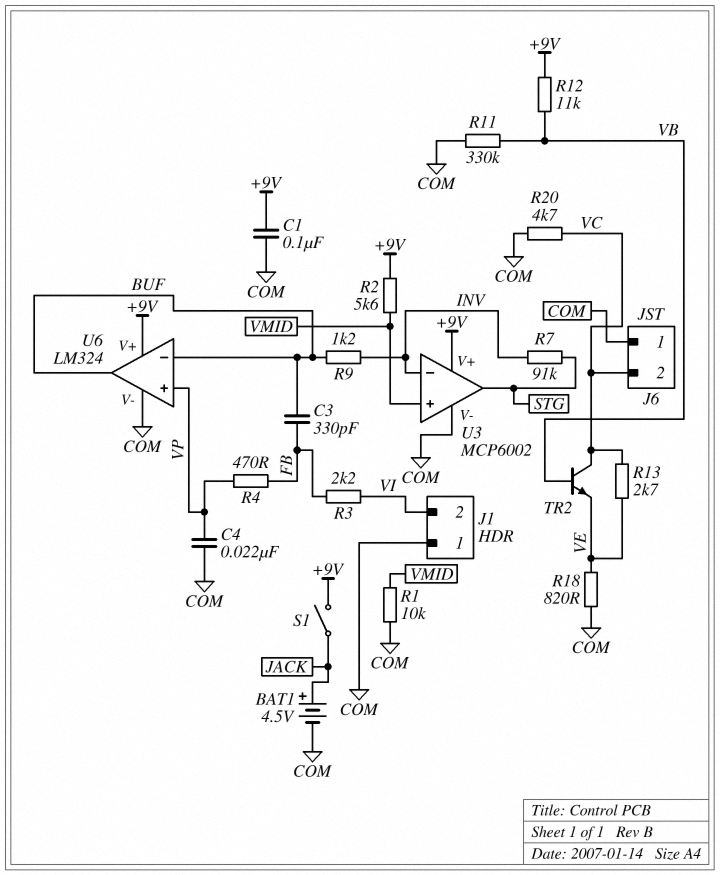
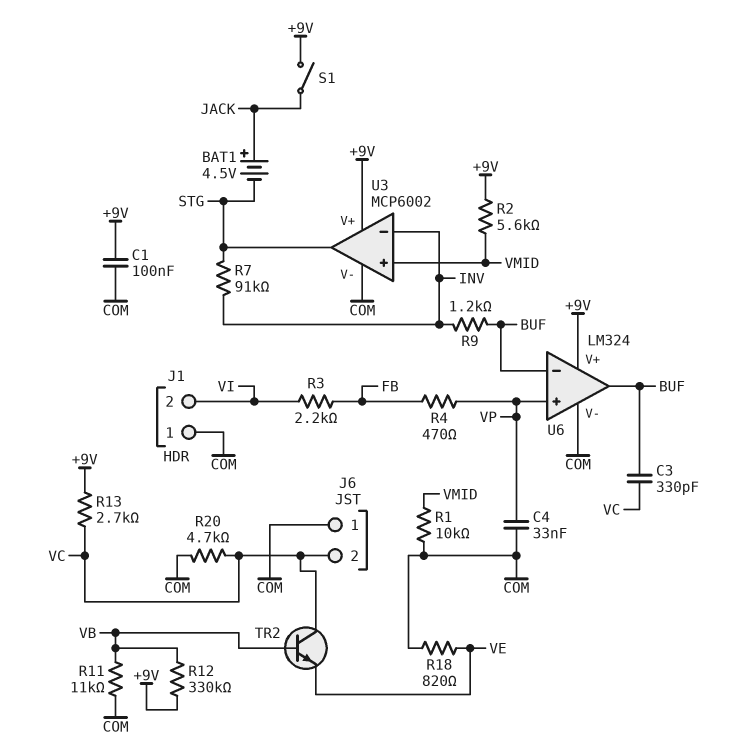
BAT1: 4.5V (plus JACK, minus COM) -> 4.5V (plus JACK, minus STG)
C3: 330pF (BUF, FB) -> 330pF (BUF, VC)
C4: 22nF (COM, VP) -> 33nF (COM, VP)
R11: 330k (COM, VB) -> 11k (COM, VB)
R12: 11k (+9V, VB) -> 330k (+9V, VB)
R13: 2.7k (VC, VE) -> 2.7k (+9V, VC)

